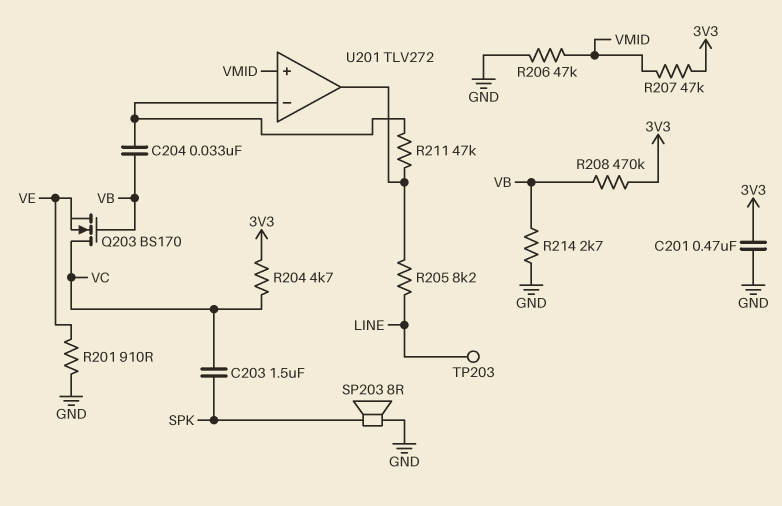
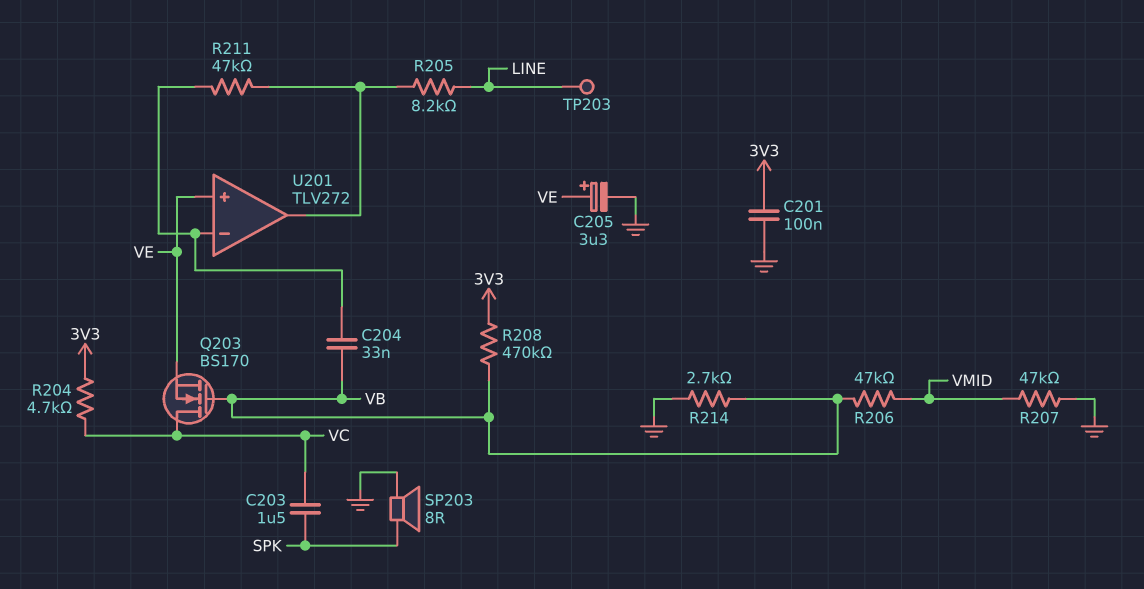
C201: 470nF (3V3, GND) -> 100nF (3V3, GND)
C205: none -> 3.3uF (plus VE, minus GND)
R201: 910 (GND, VE) -> none
R206: 47k (GND, VMID) -> 47k (VB, VMID)
R207: 47k (3V3, VMID) -> 47k (GND, VMID)
U201 pin in+: VMID -> VE

